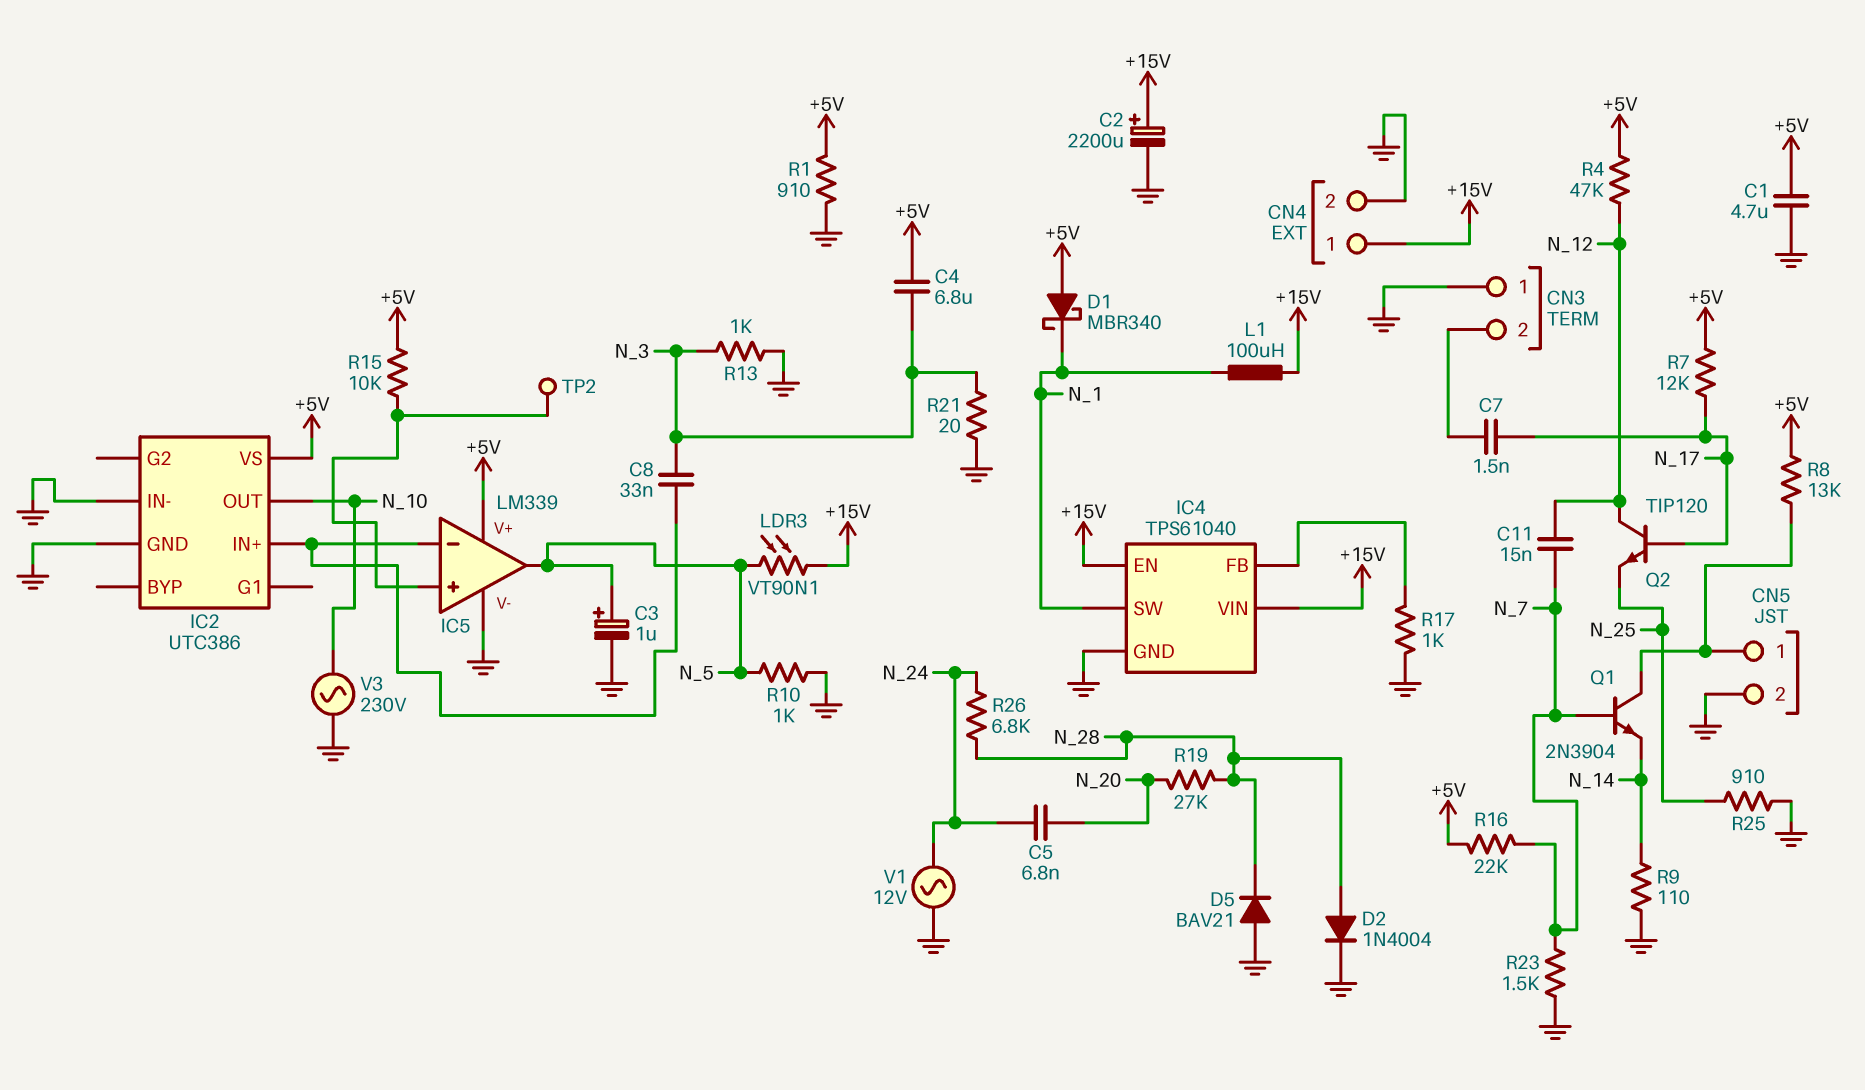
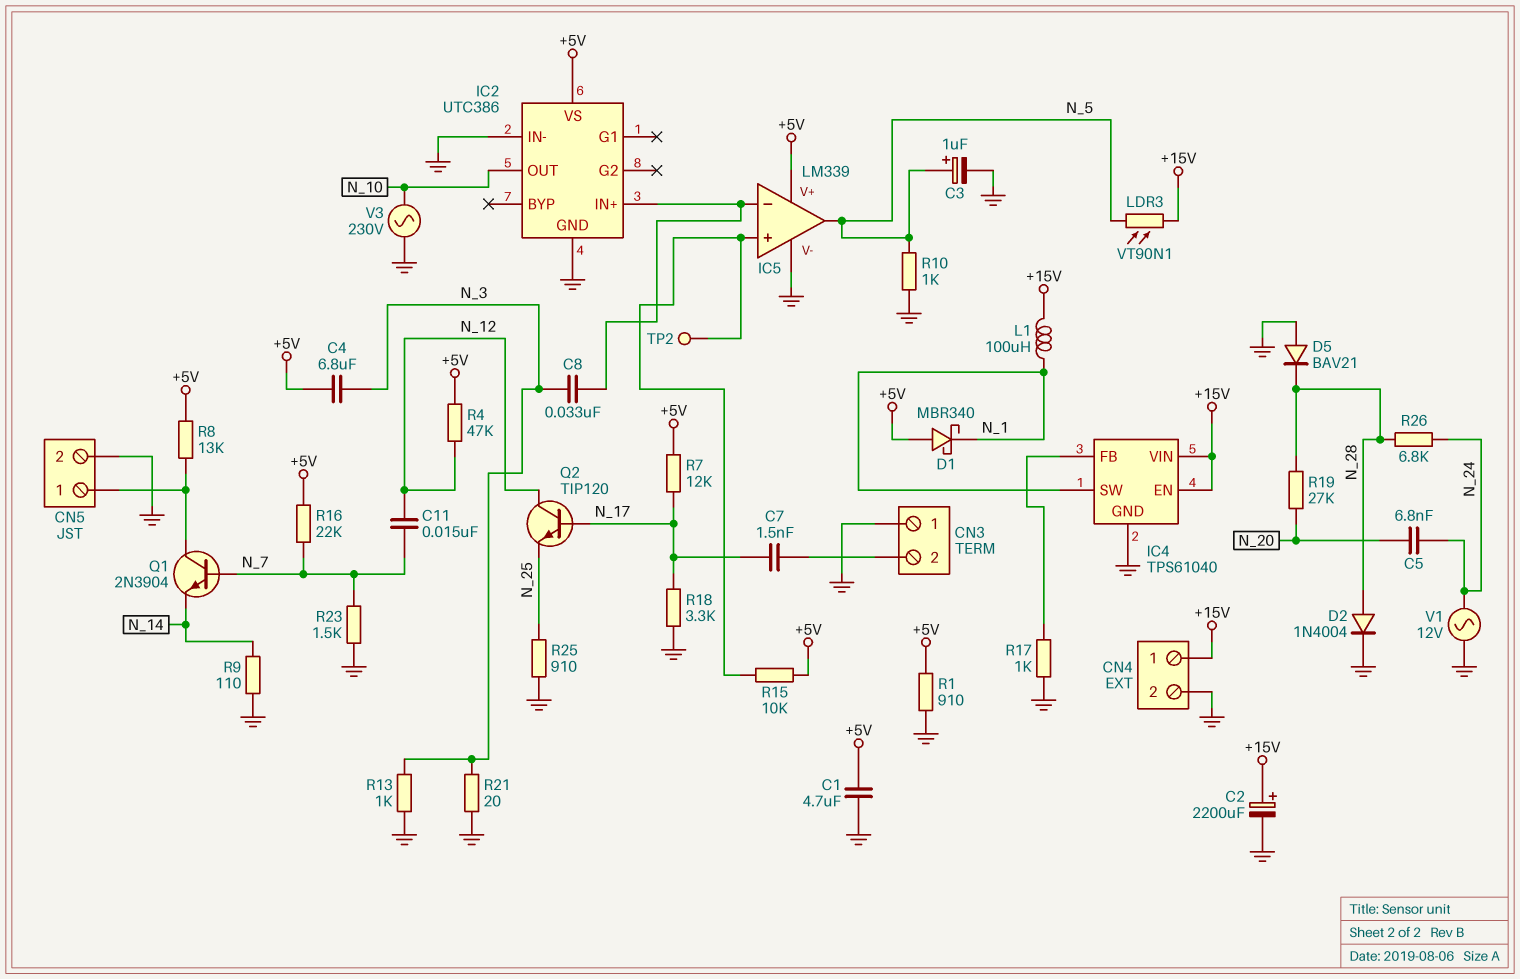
R18: none -> 3.3k (GND, N_17)

